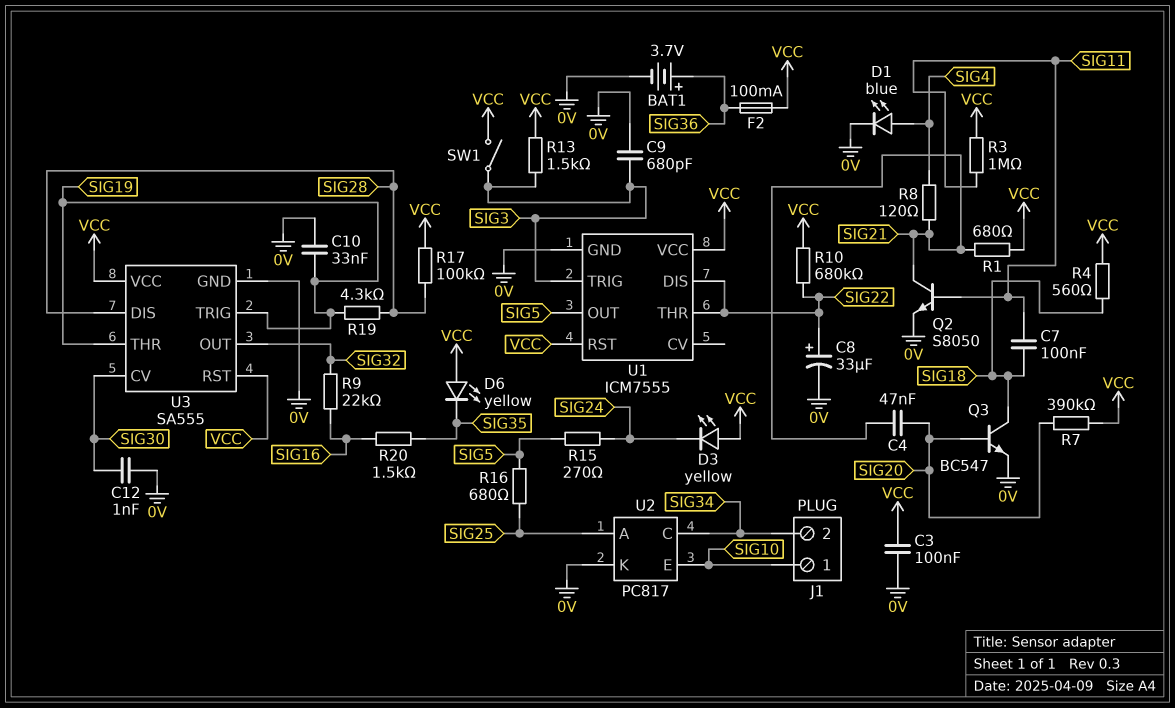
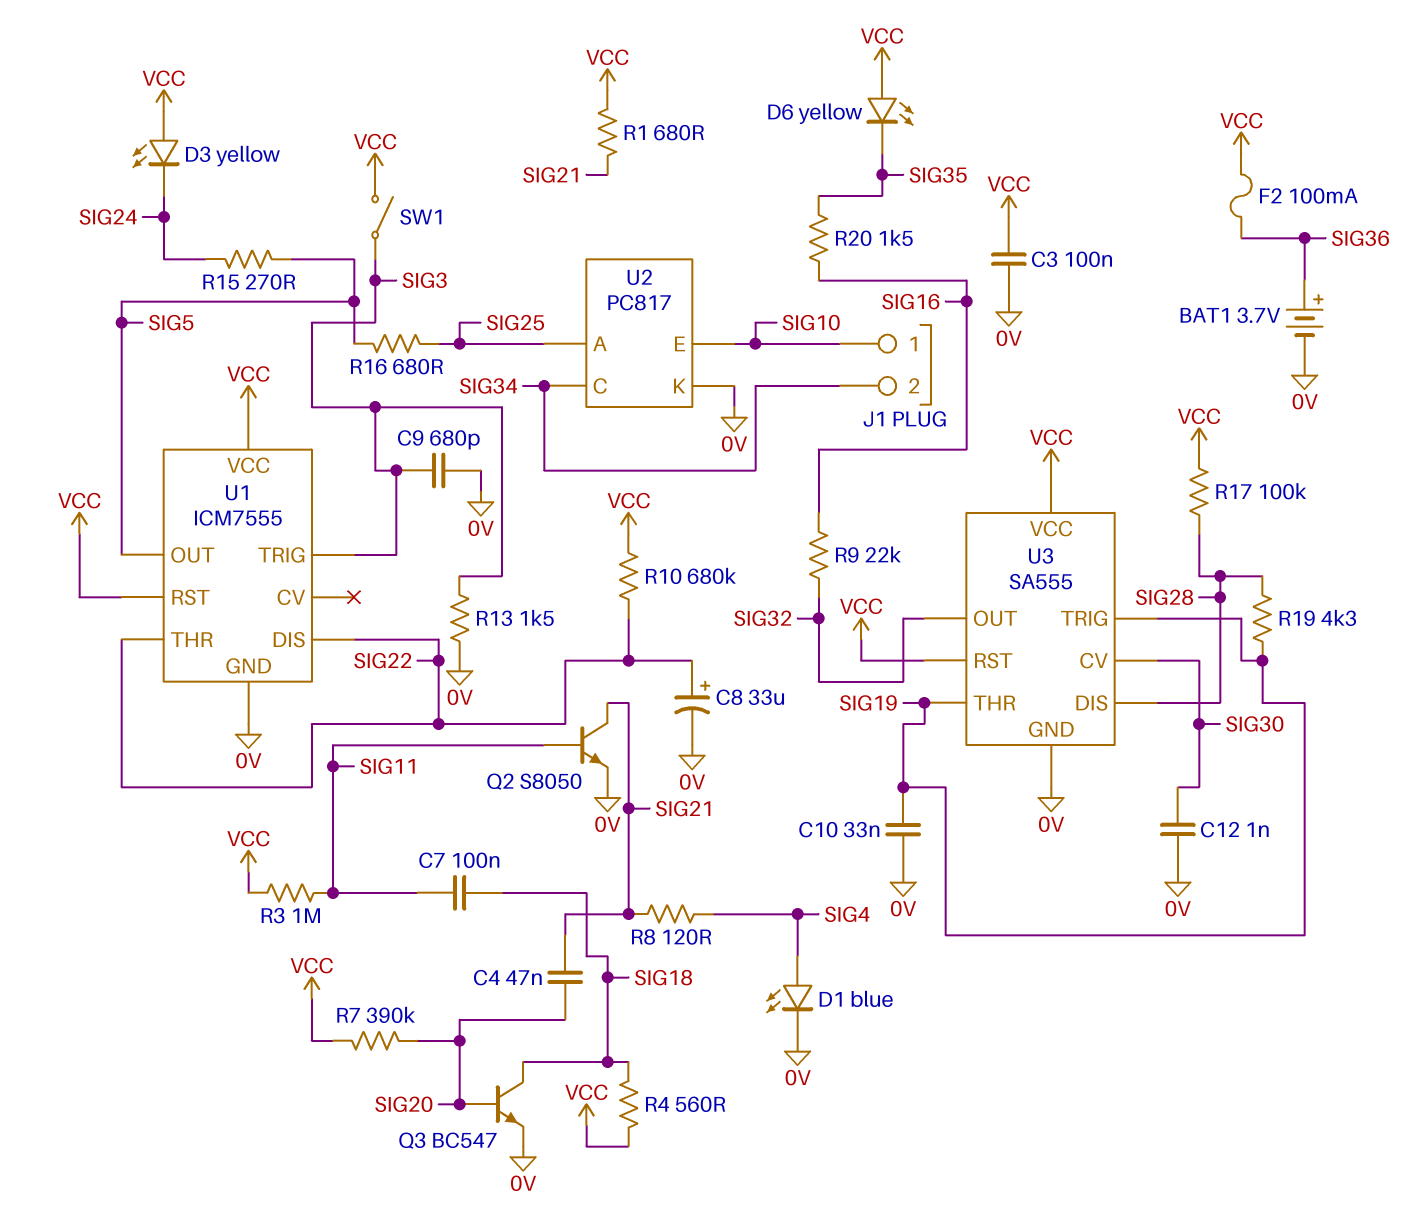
R13: 1.5k (SIG3, VCC) -> 1.5k (0V, SIG3)

